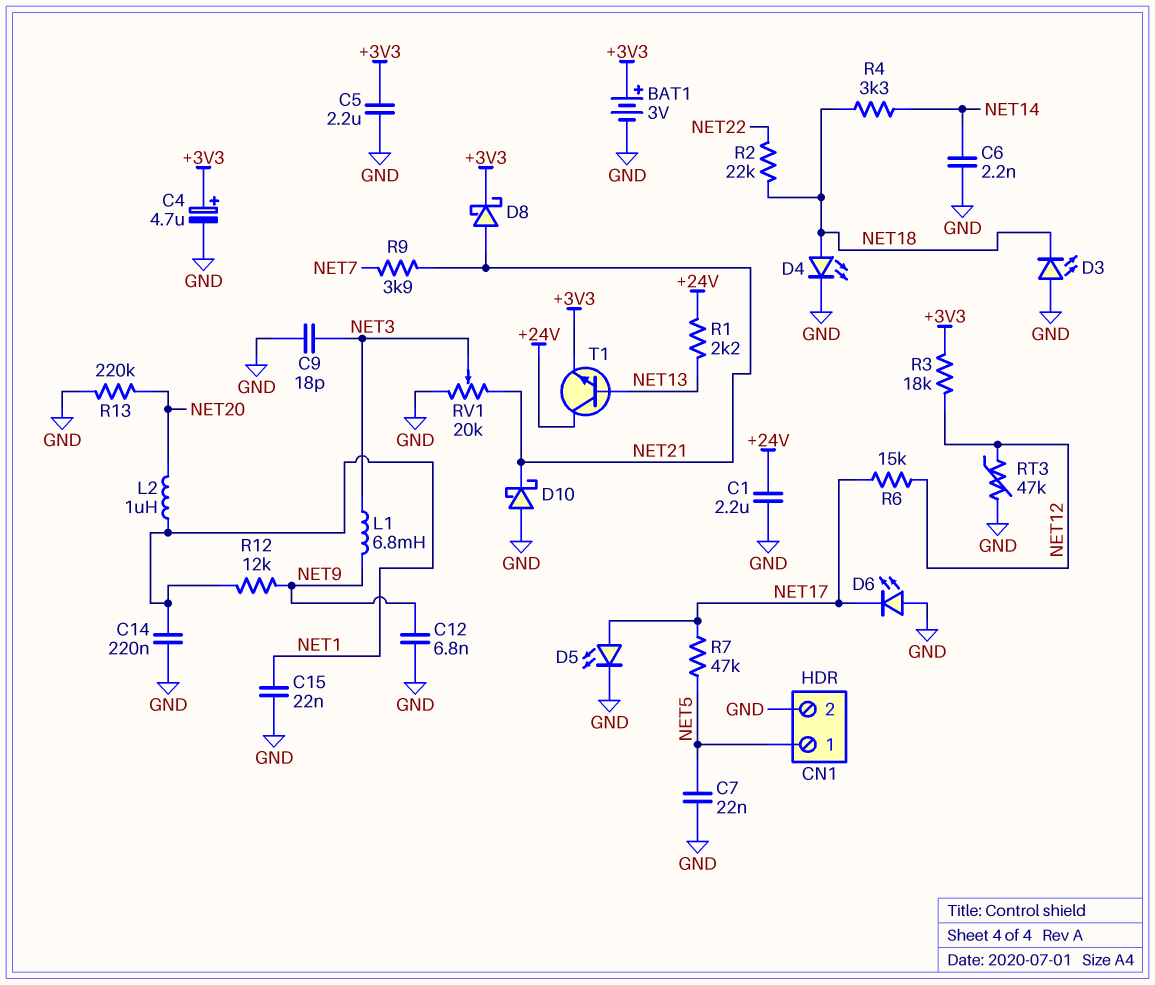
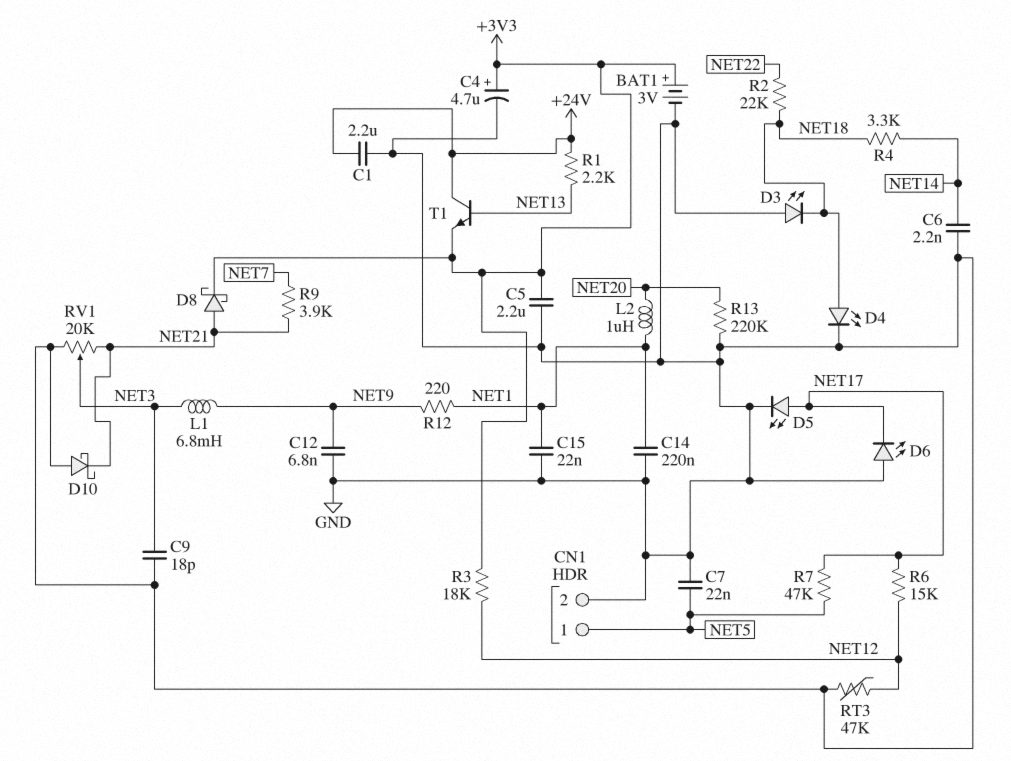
R12: 12k (NET1, NET9) -> 220 (NET1, NET9)

